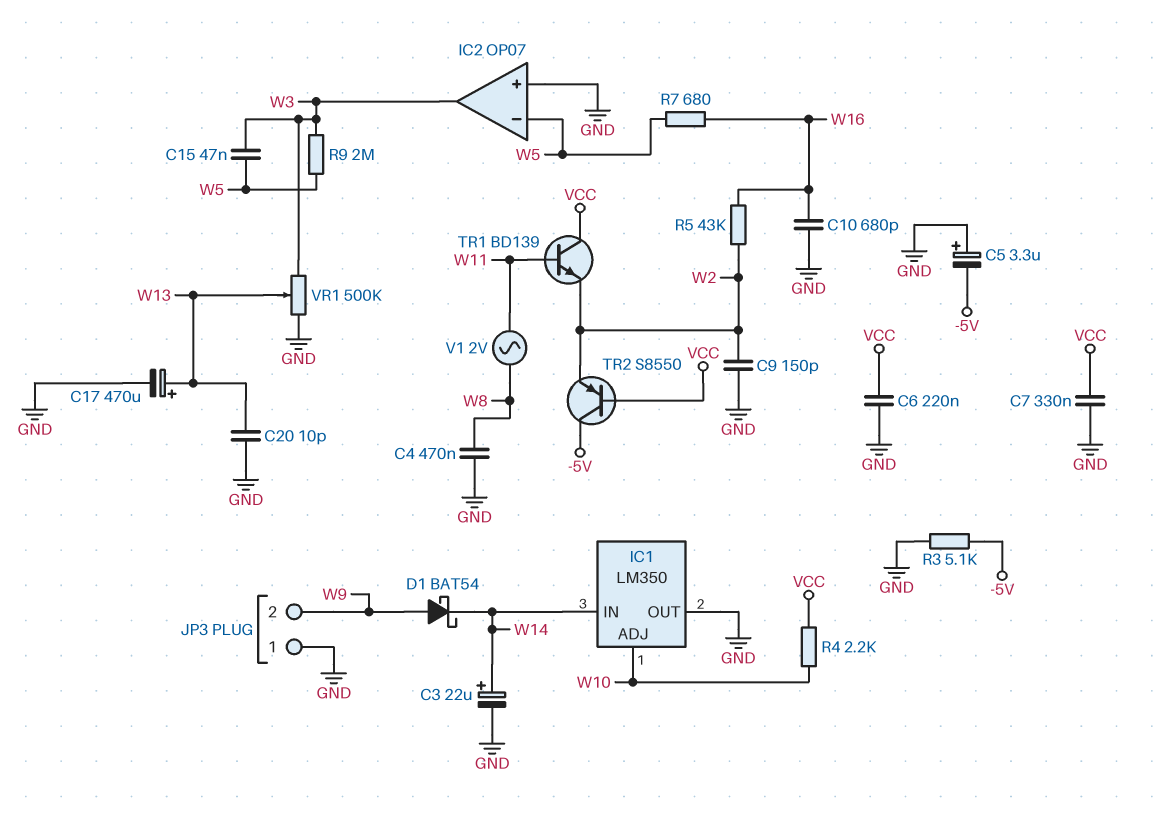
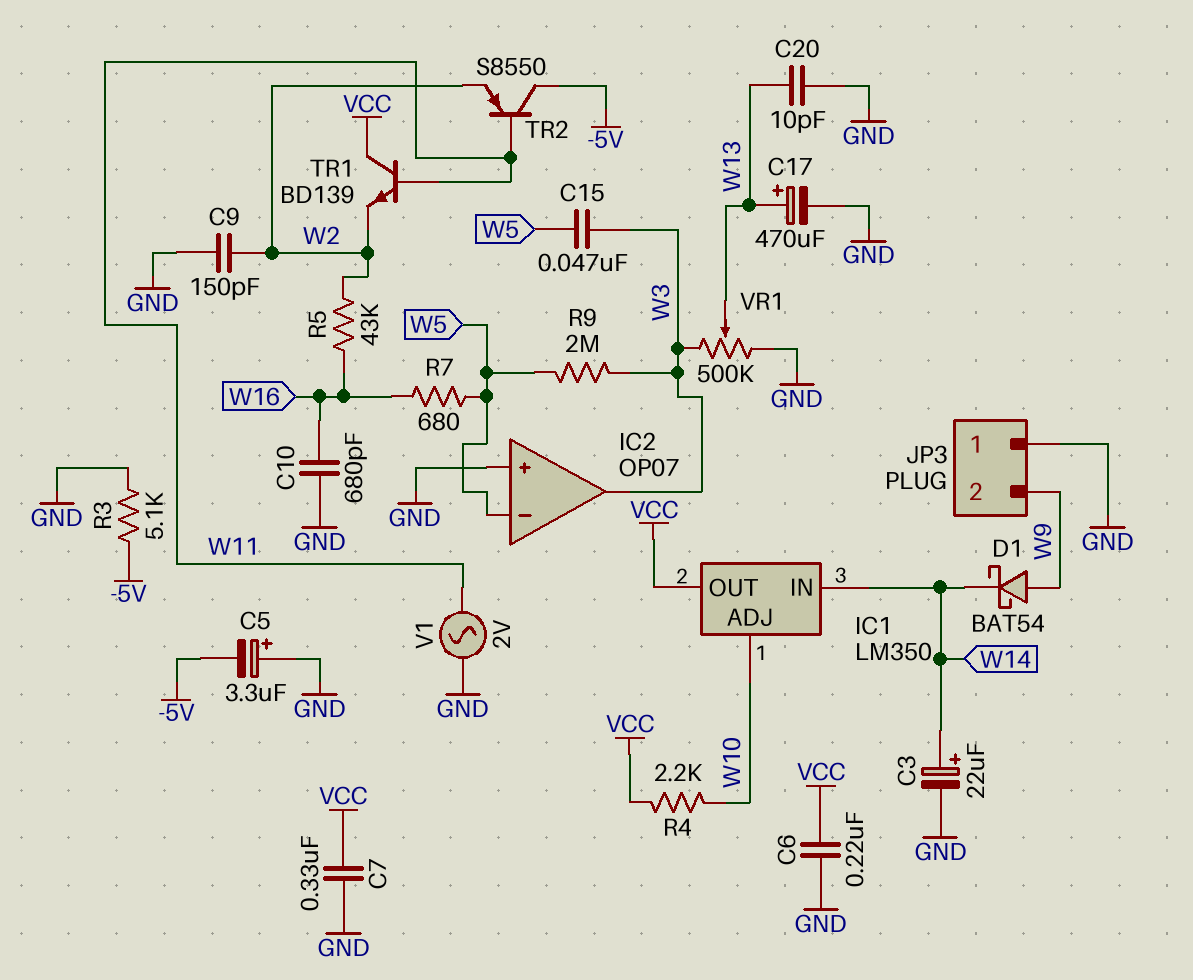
C4: 470nF (GND, W8) -> none
IC1 pin OUT: GND -> VCC
TR2: PNP S8550 (B VCC, C -5V, E W2) -> PNP S8550 (B W11, C -5V, E W2)
V1: AC 2V (W8, W11) -> AC 2V (GND, W11)

